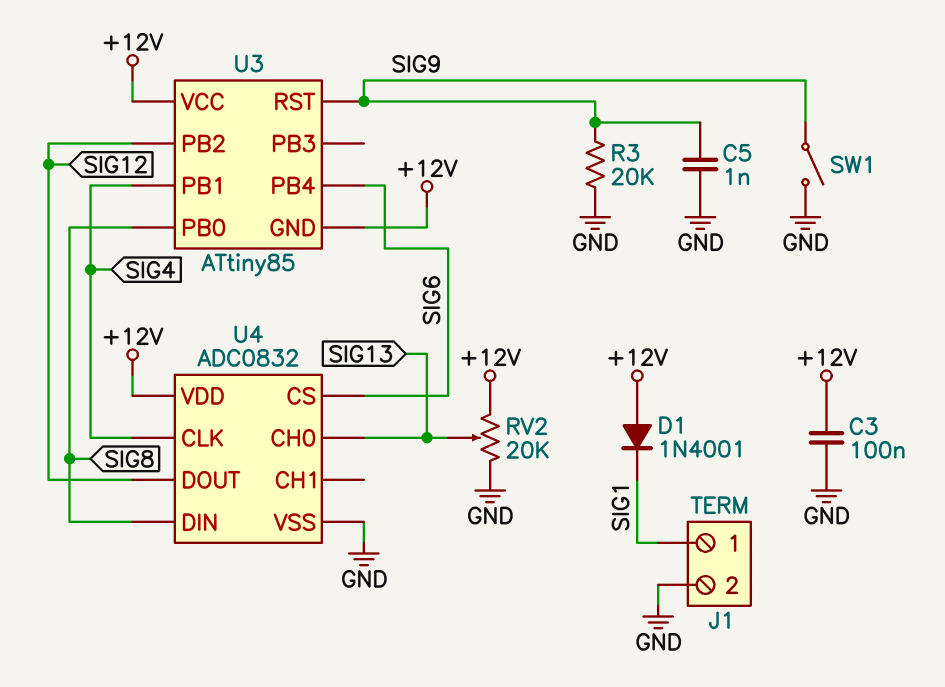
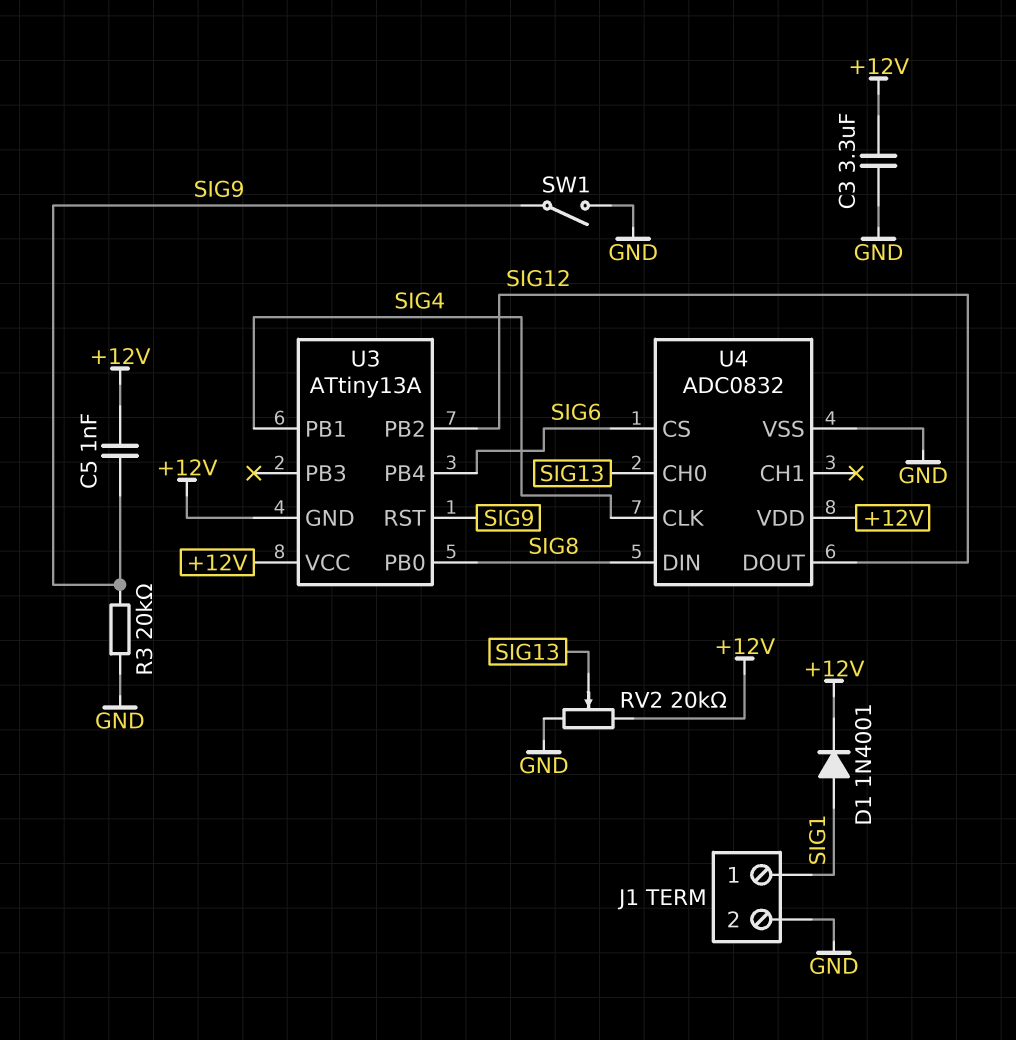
C3: 100nF (+12V, GND) -> 3.3uF (+12V, GND)
C5: 1nF (GND, SIG9) -> 1nF (+12V, SIG9)
D1: diode 1N4001 (A +12V, K SIG1) -> diode 1N4001 (A SIG1, K +12V)
U3: ATtiny85 -> ATtiny13A

